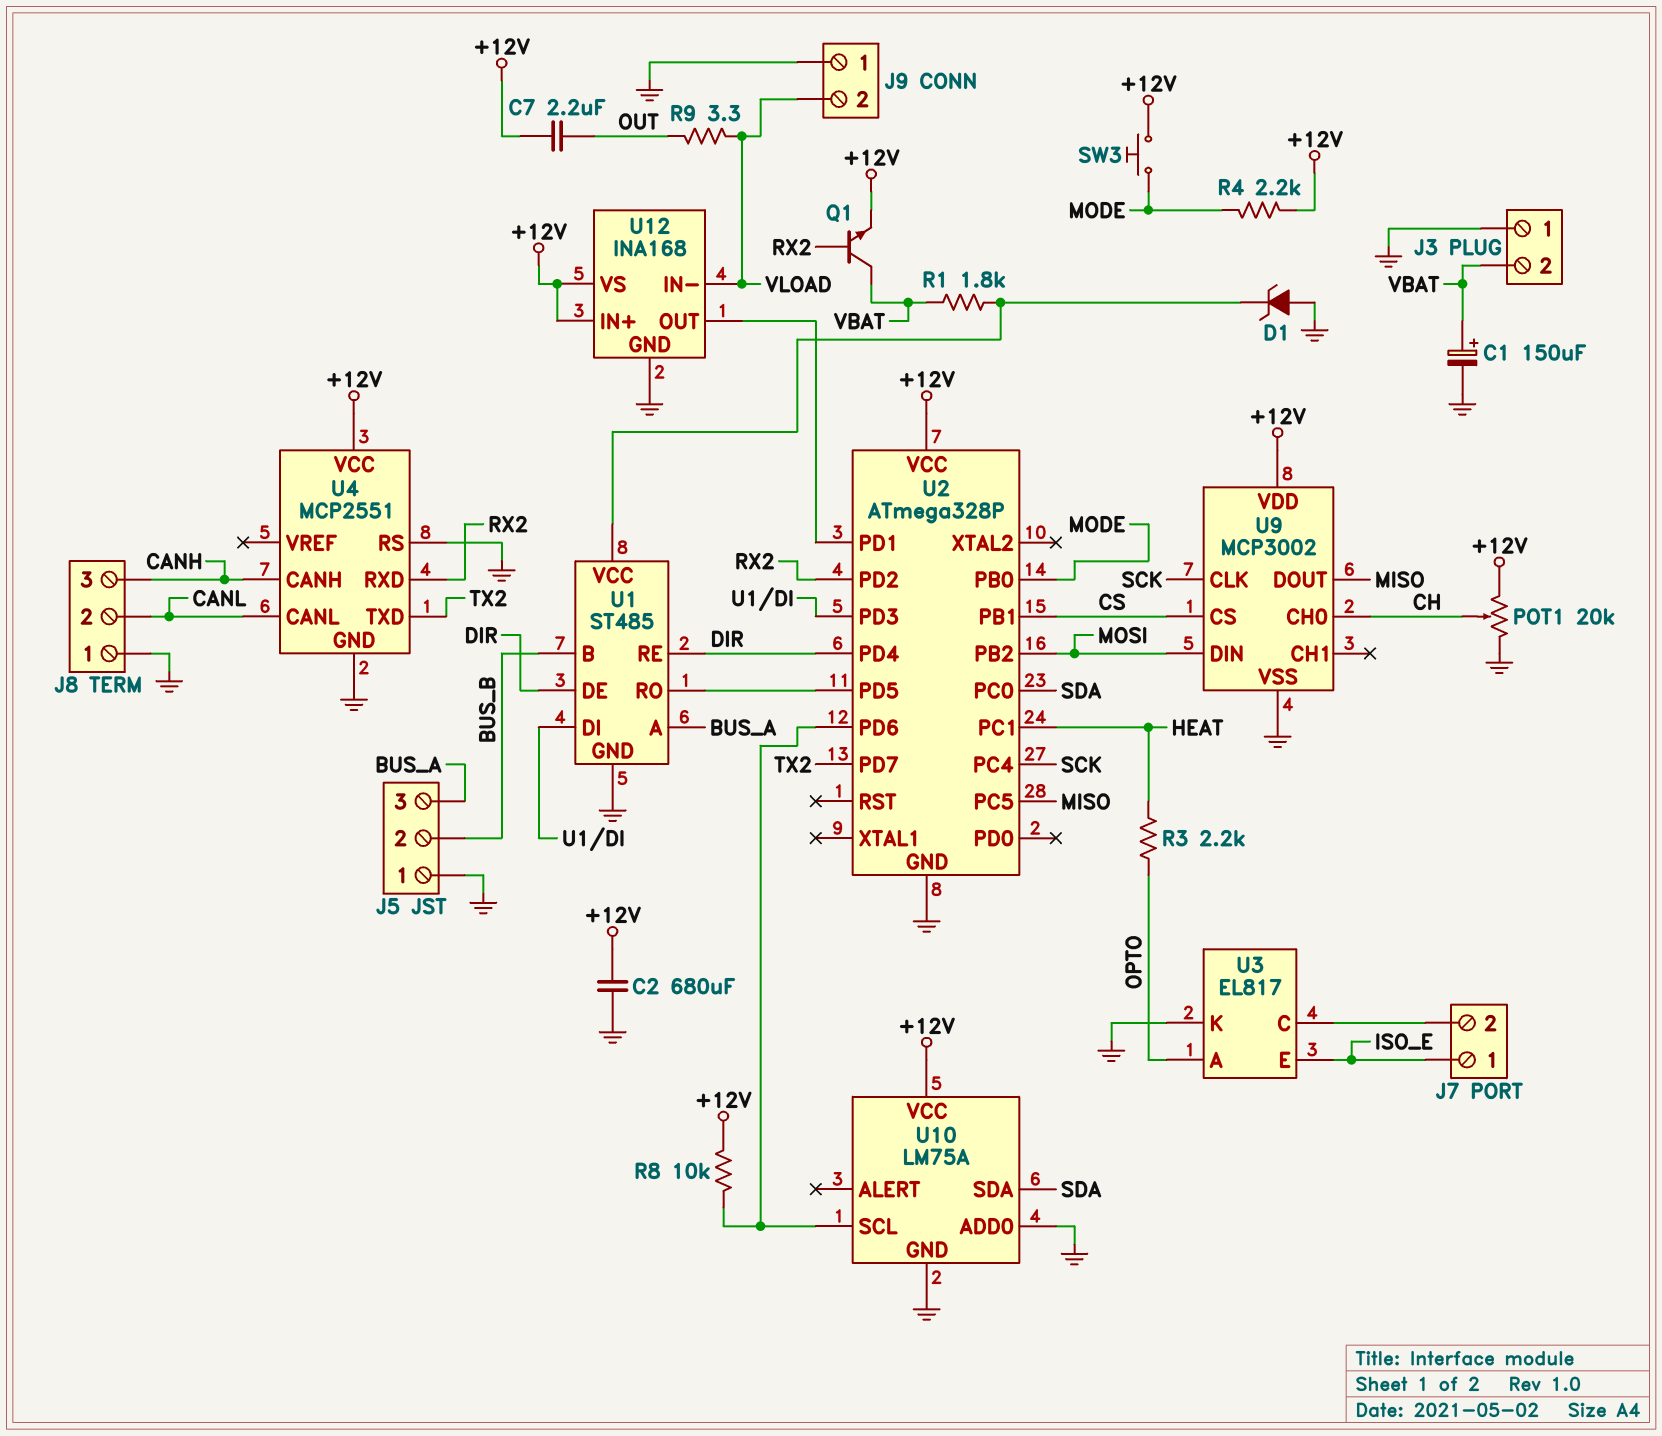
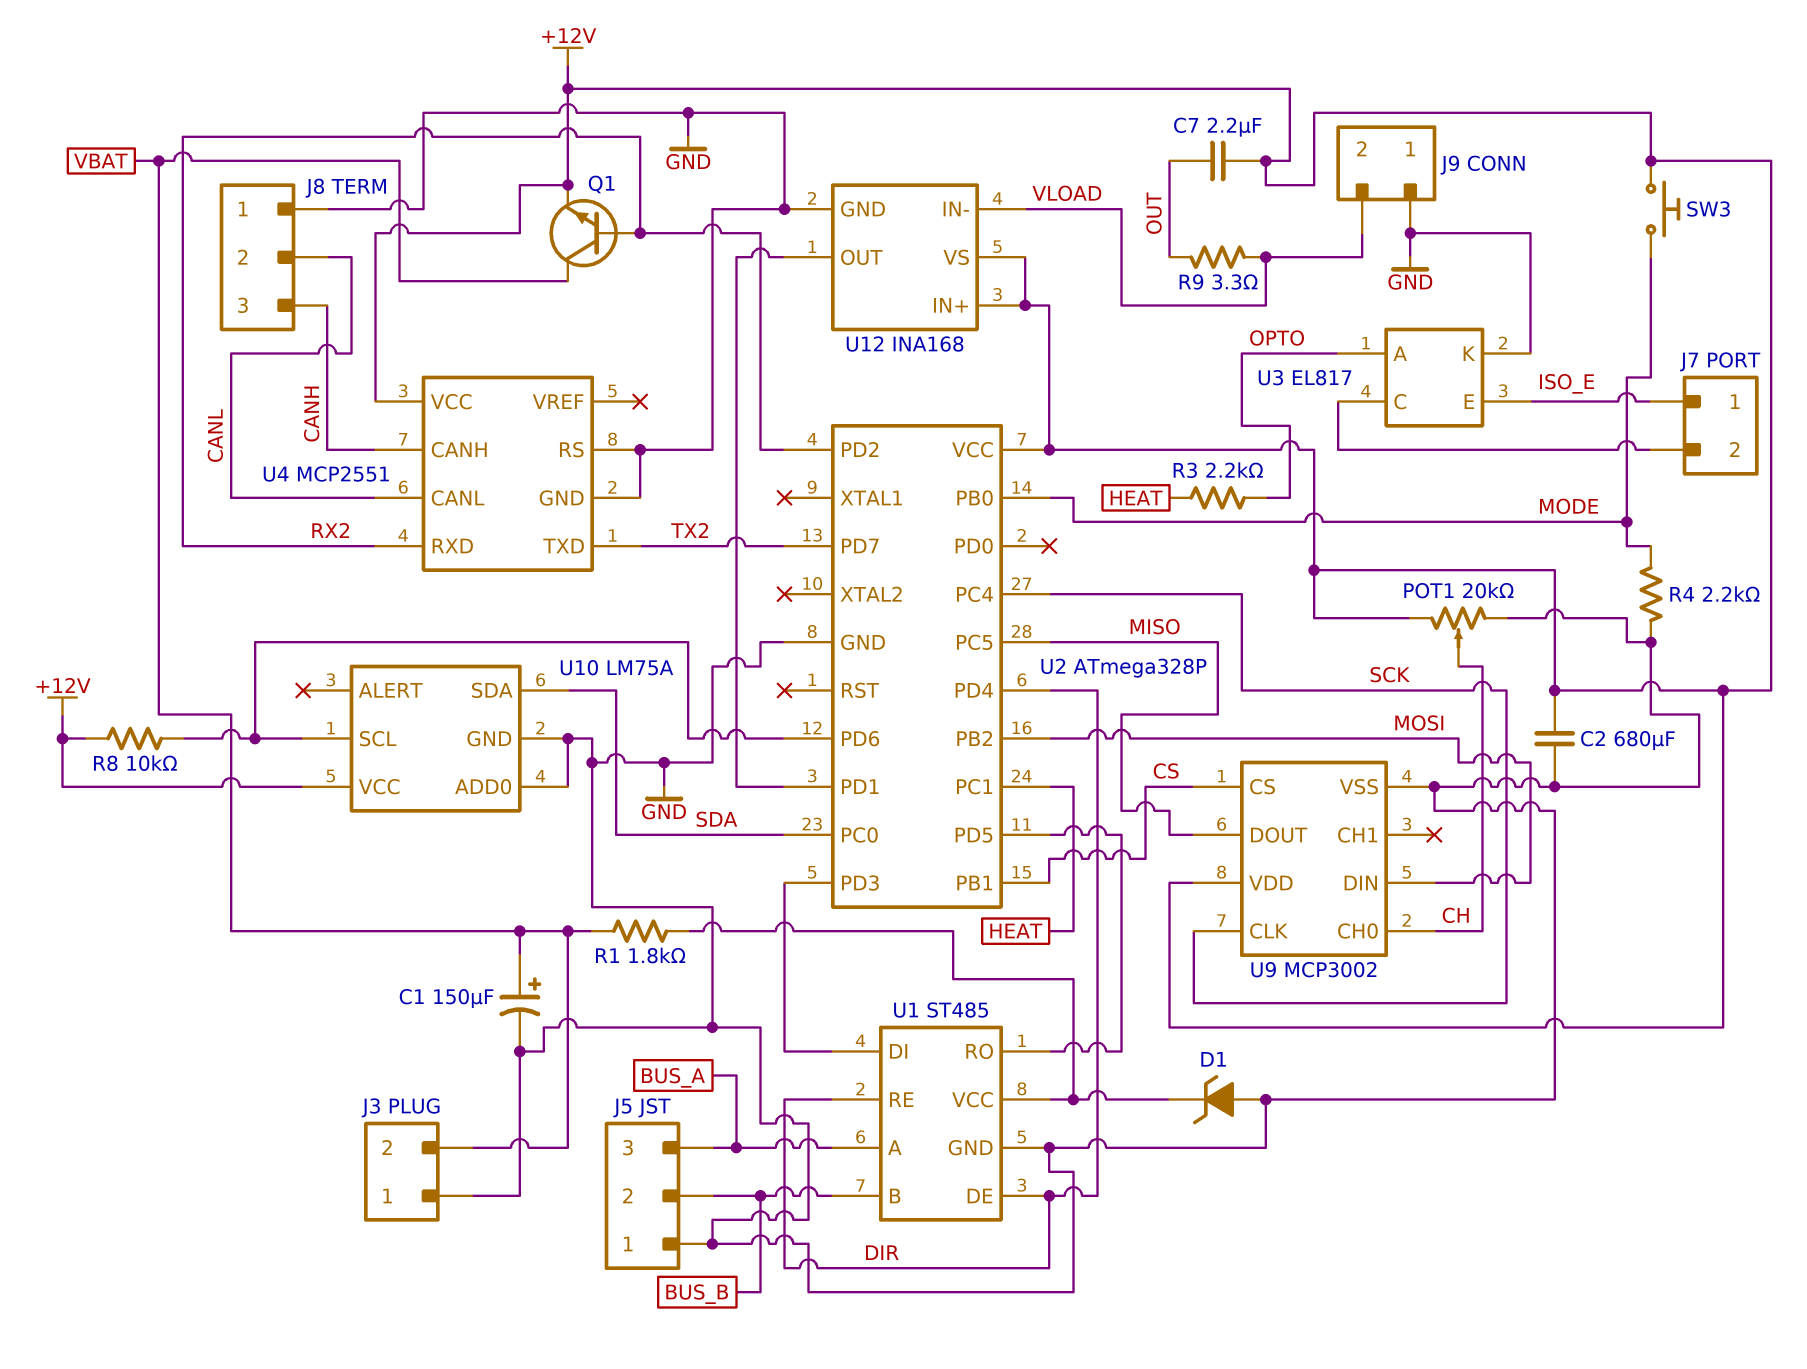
R4: 2.2k (+12V, MODE) -> 2.2k (GND, MODE)

